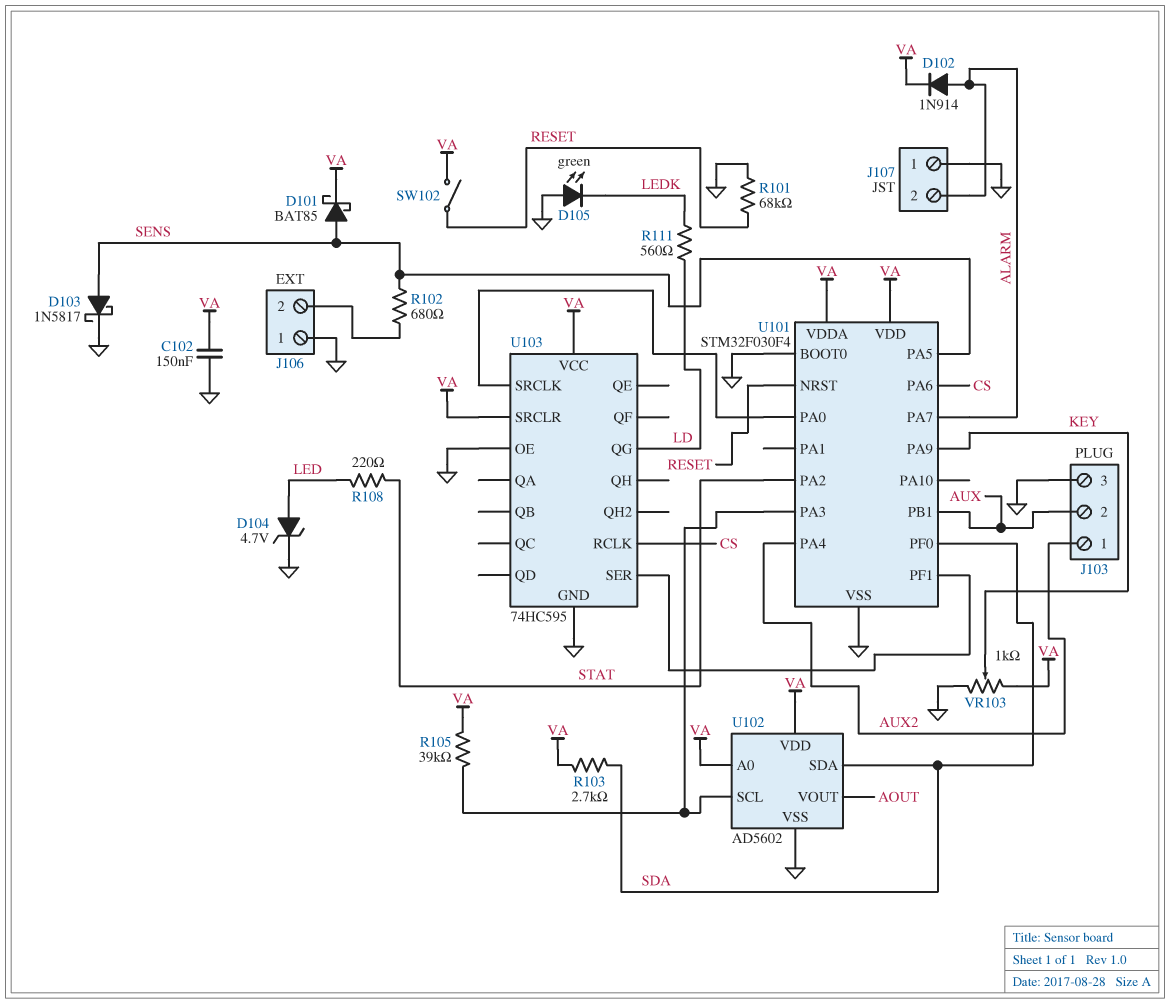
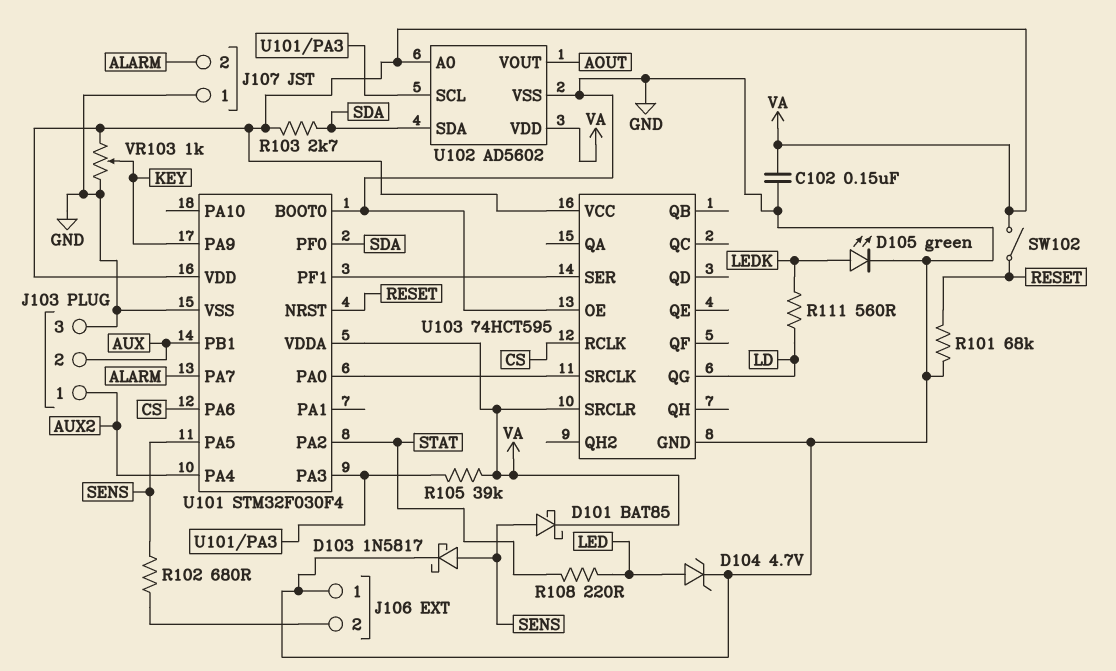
D102: diode 1N914 (A ALARM, K VA) -> none
D105: LED green (A GND, K LEDK) -> LED green (A LEDK, K GND)
U103: 74HC595 -> 74HCT595

